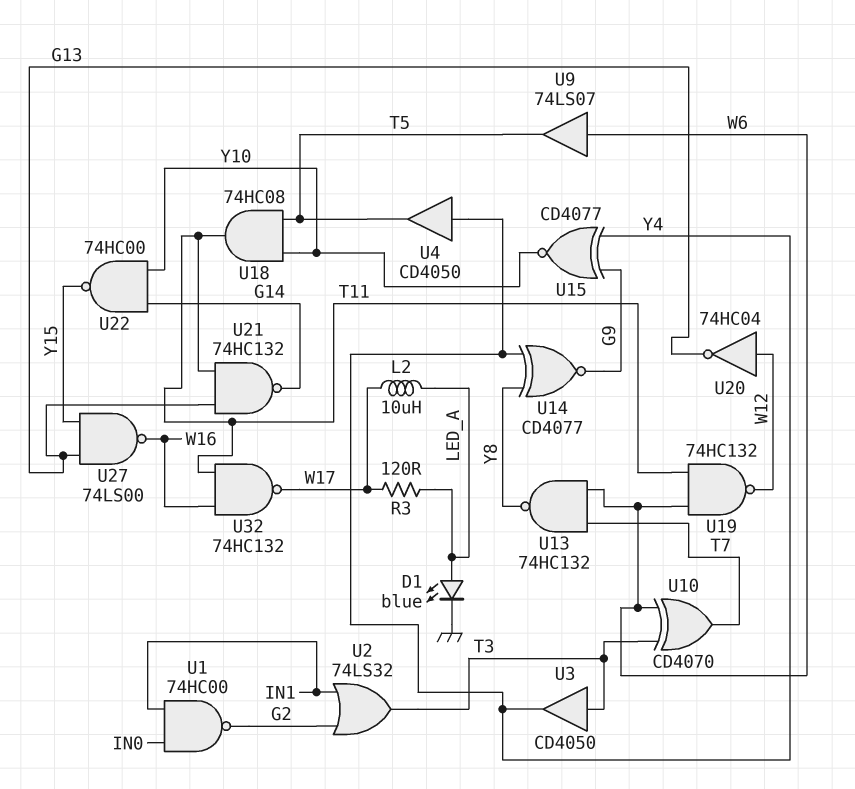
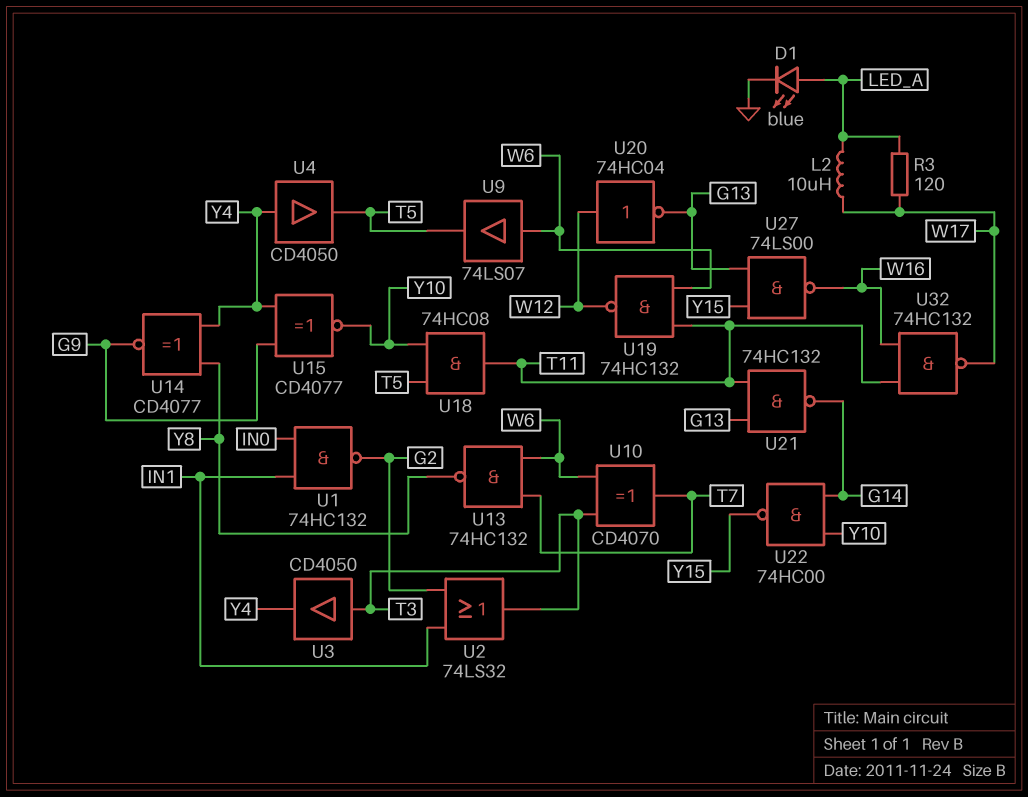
U1: NAND 74HC00 (in IN0, in IN1, out G2) -> NAND 74HC132 (in IN0, in IN1, out G2)

